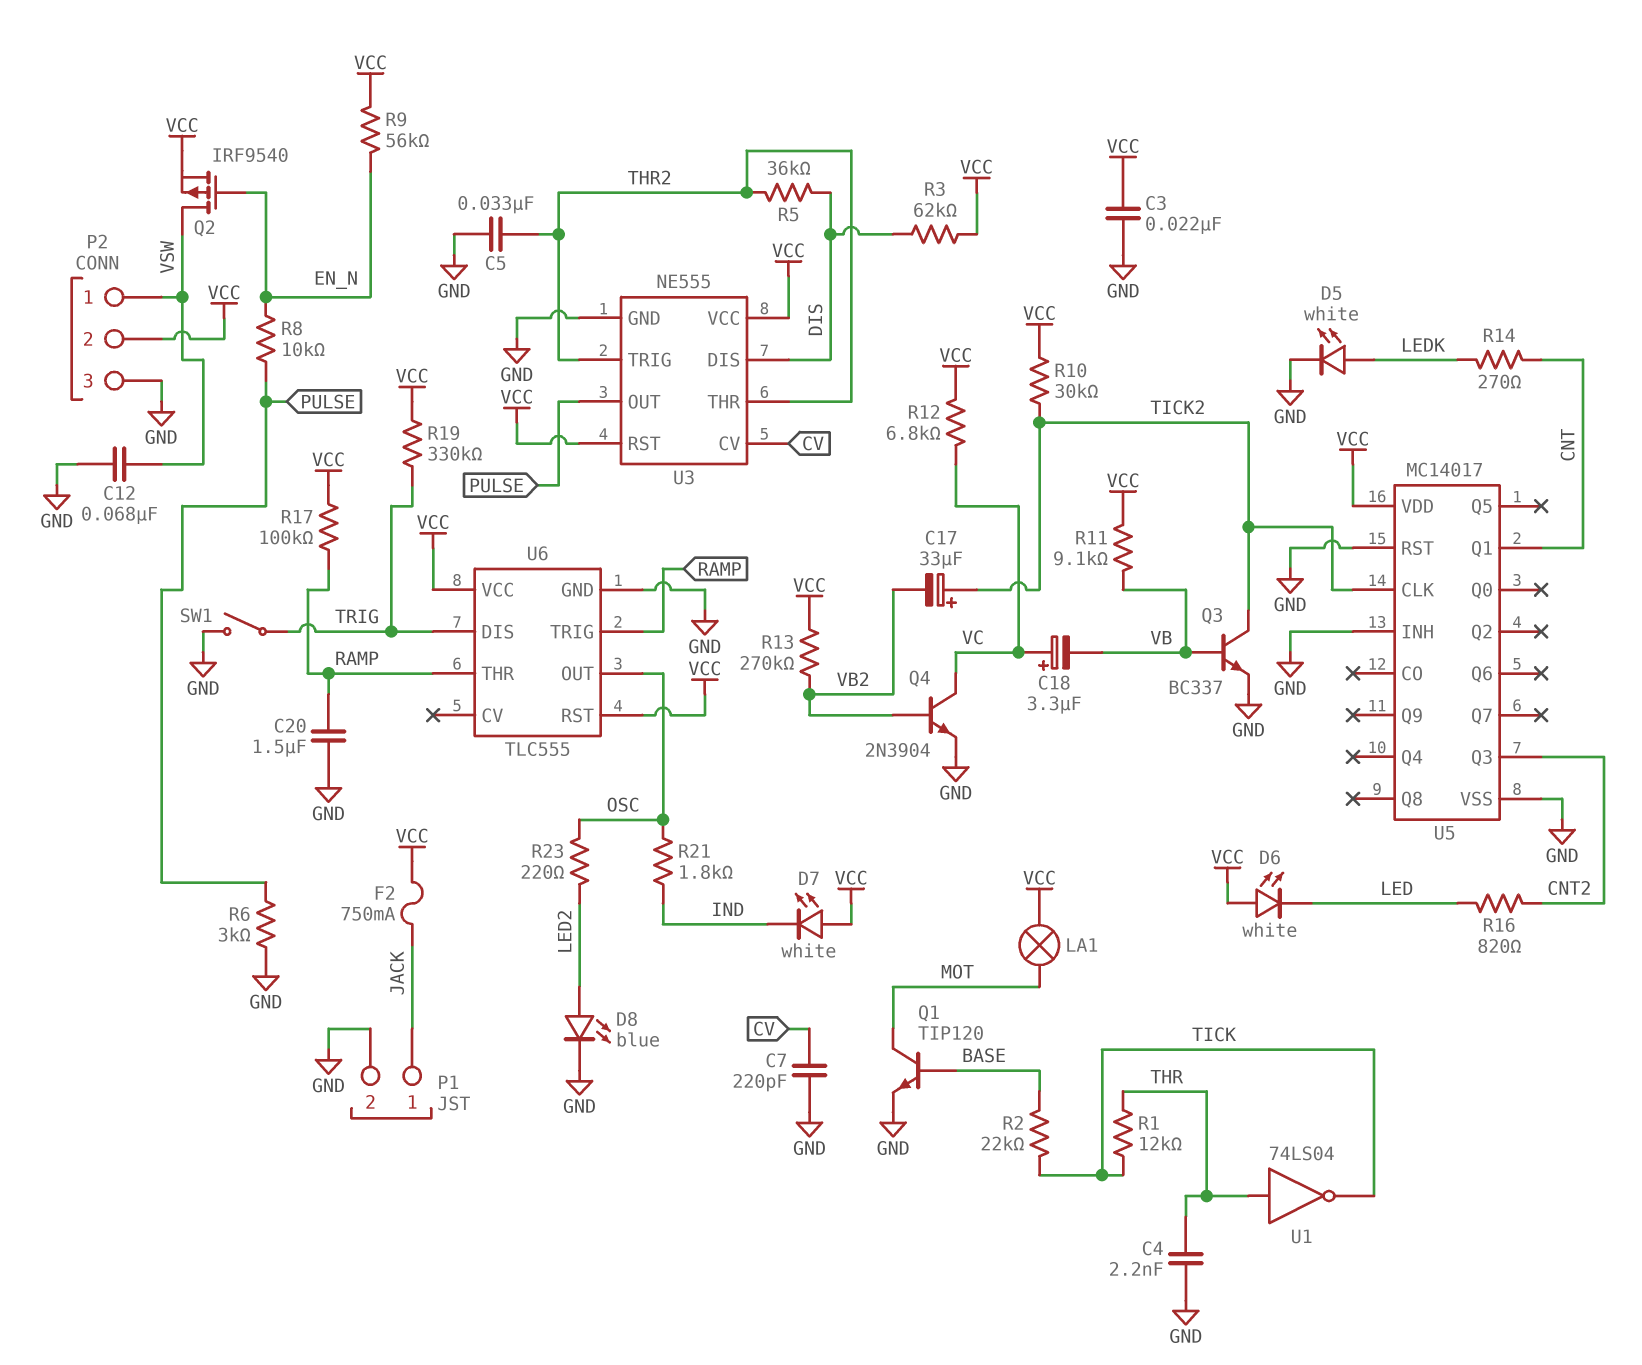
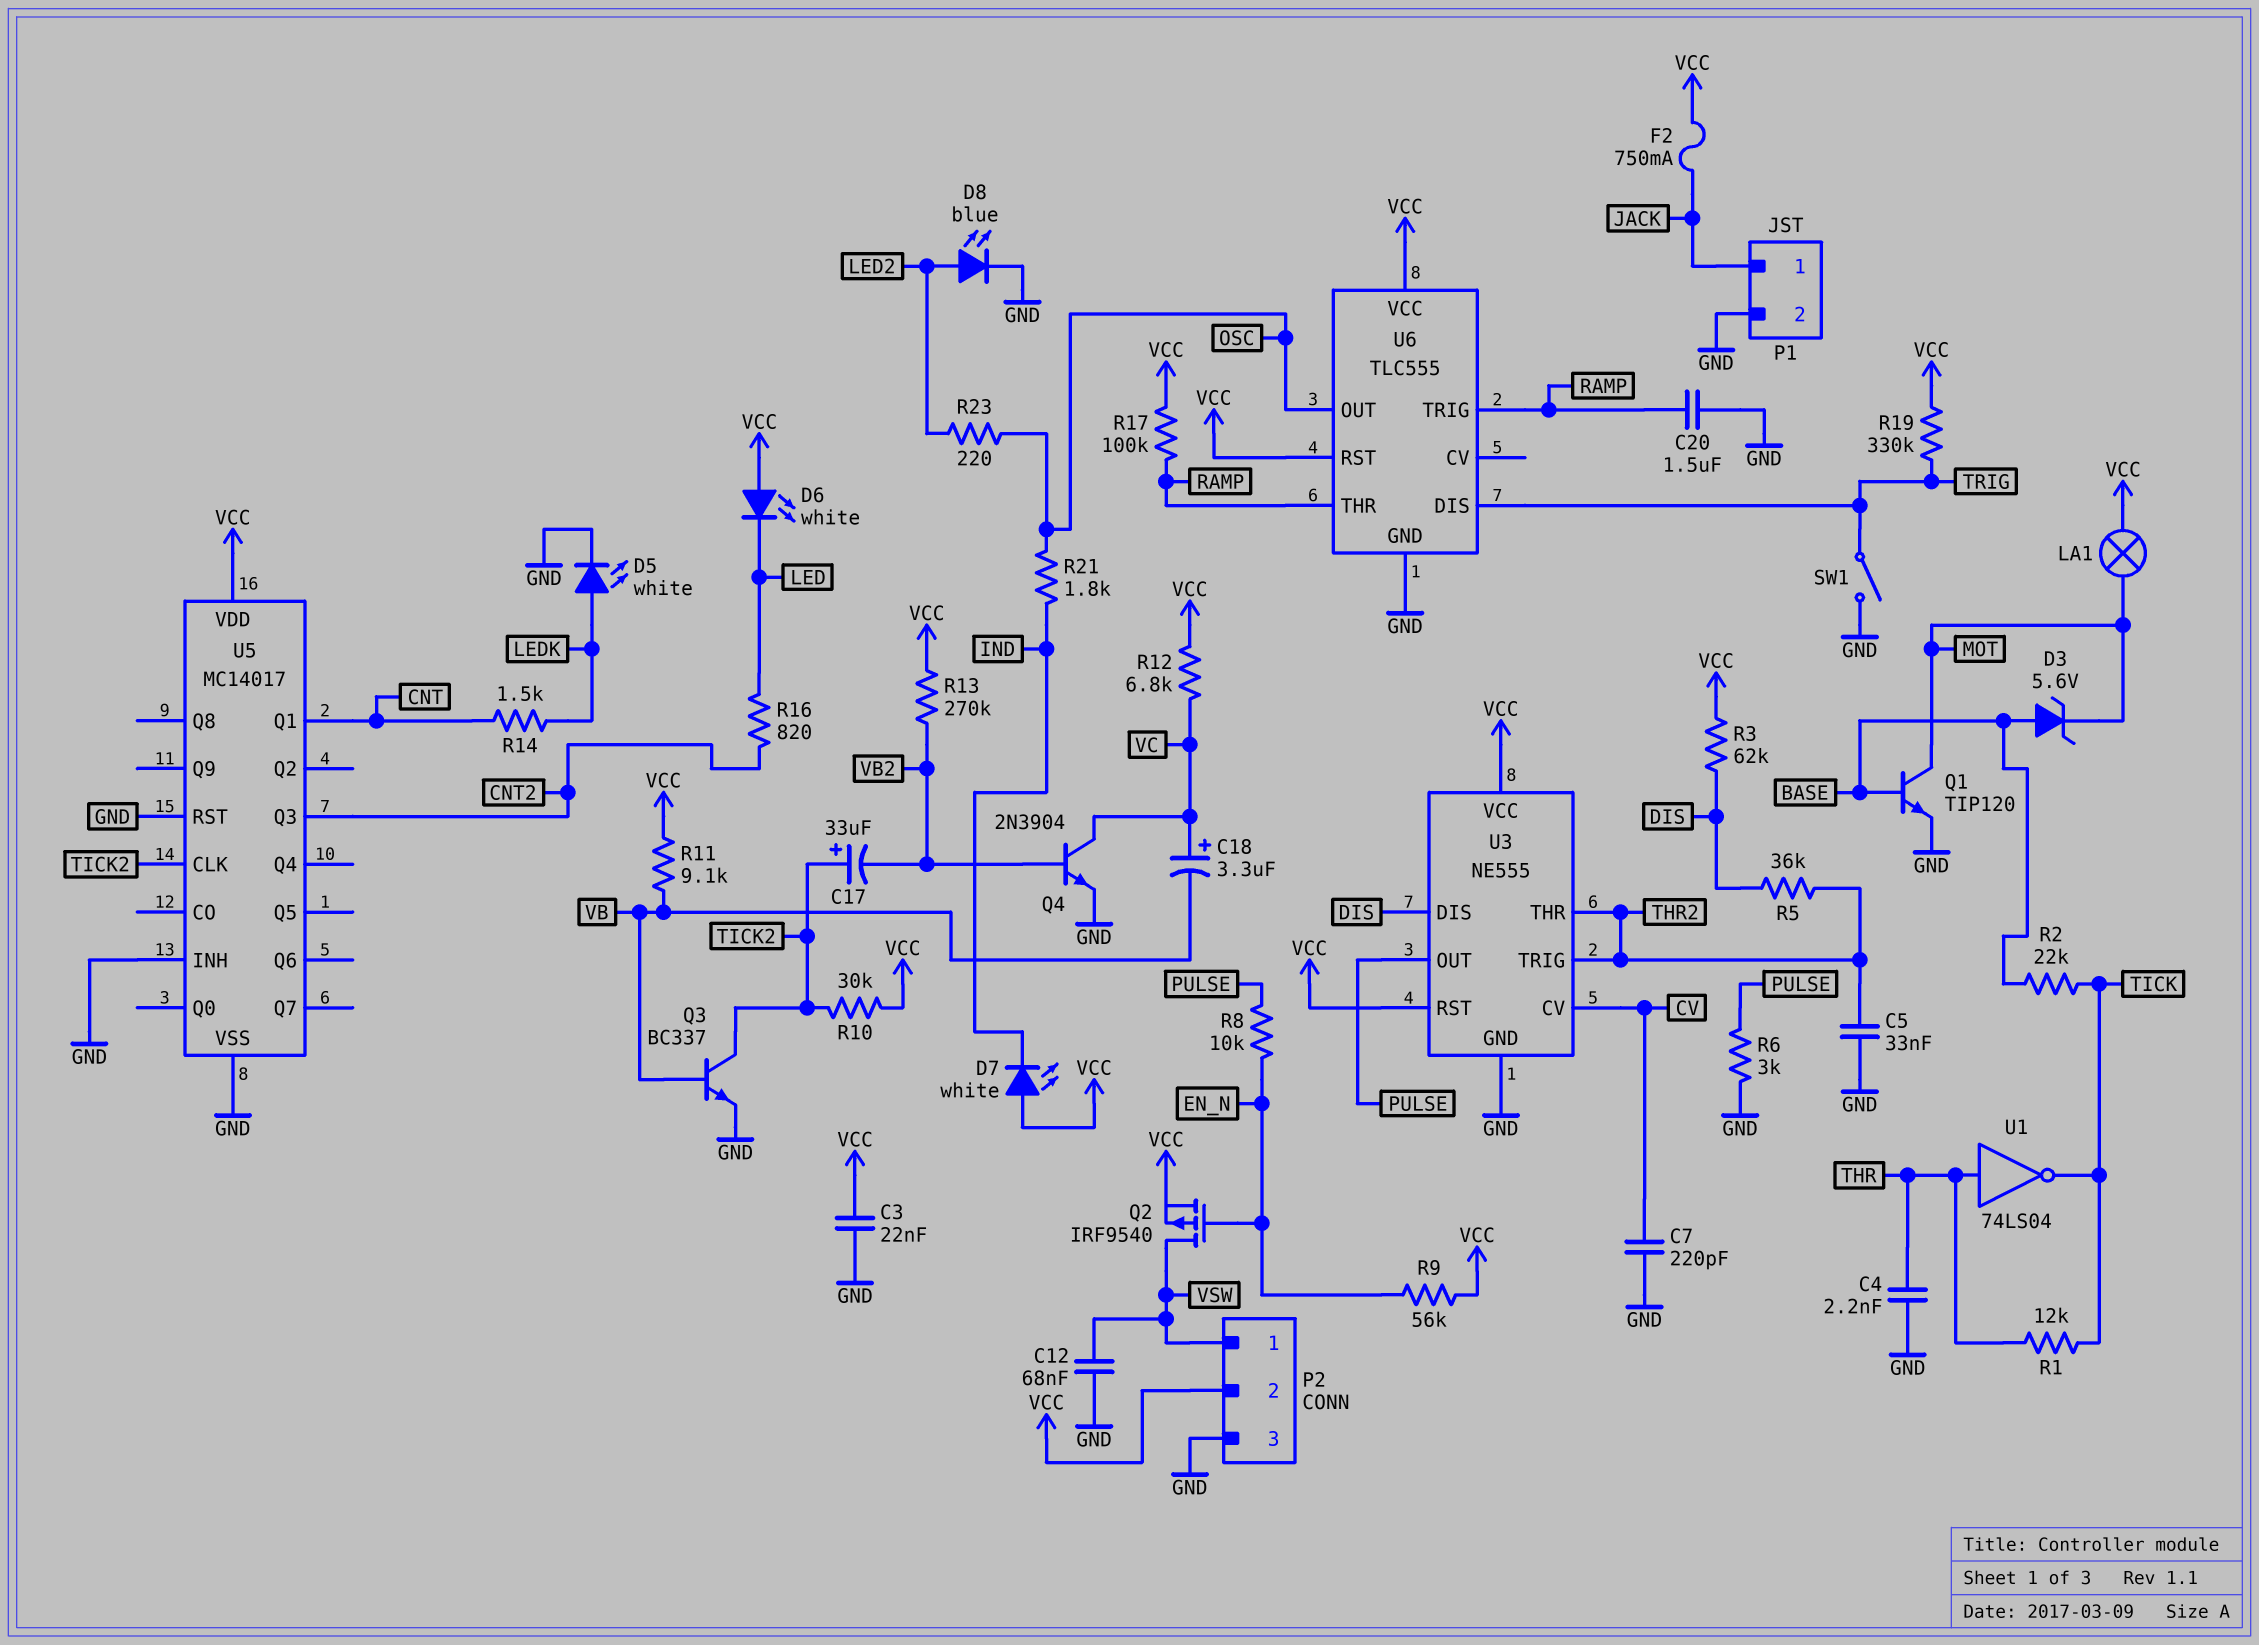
D3: none -> zener 5.6V (A BASE, K MOT)
R14: 270 (CNT, LEDK) -> 1.5k (CNT, LEDK)

